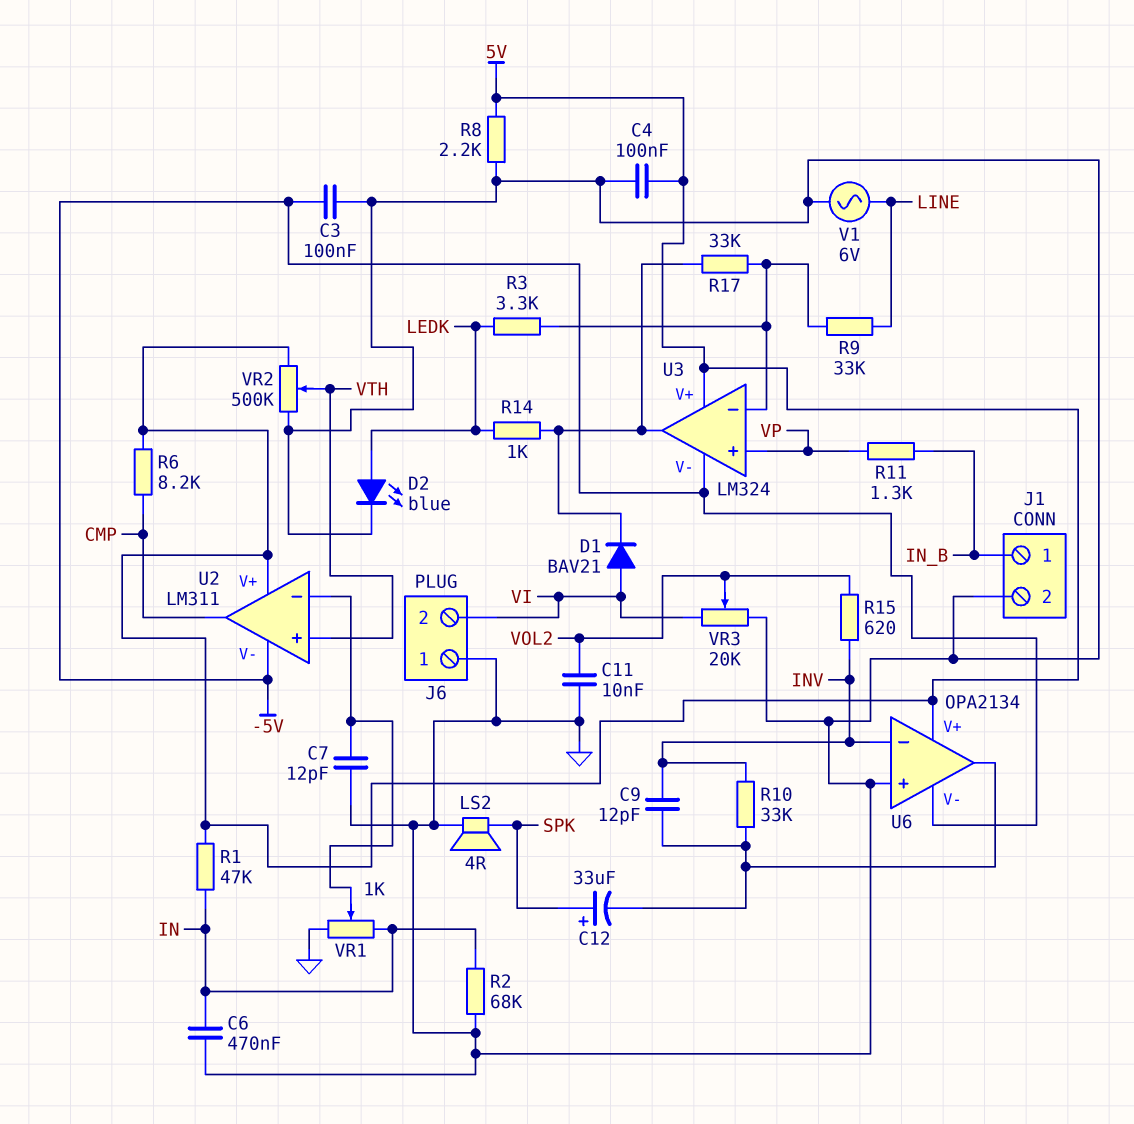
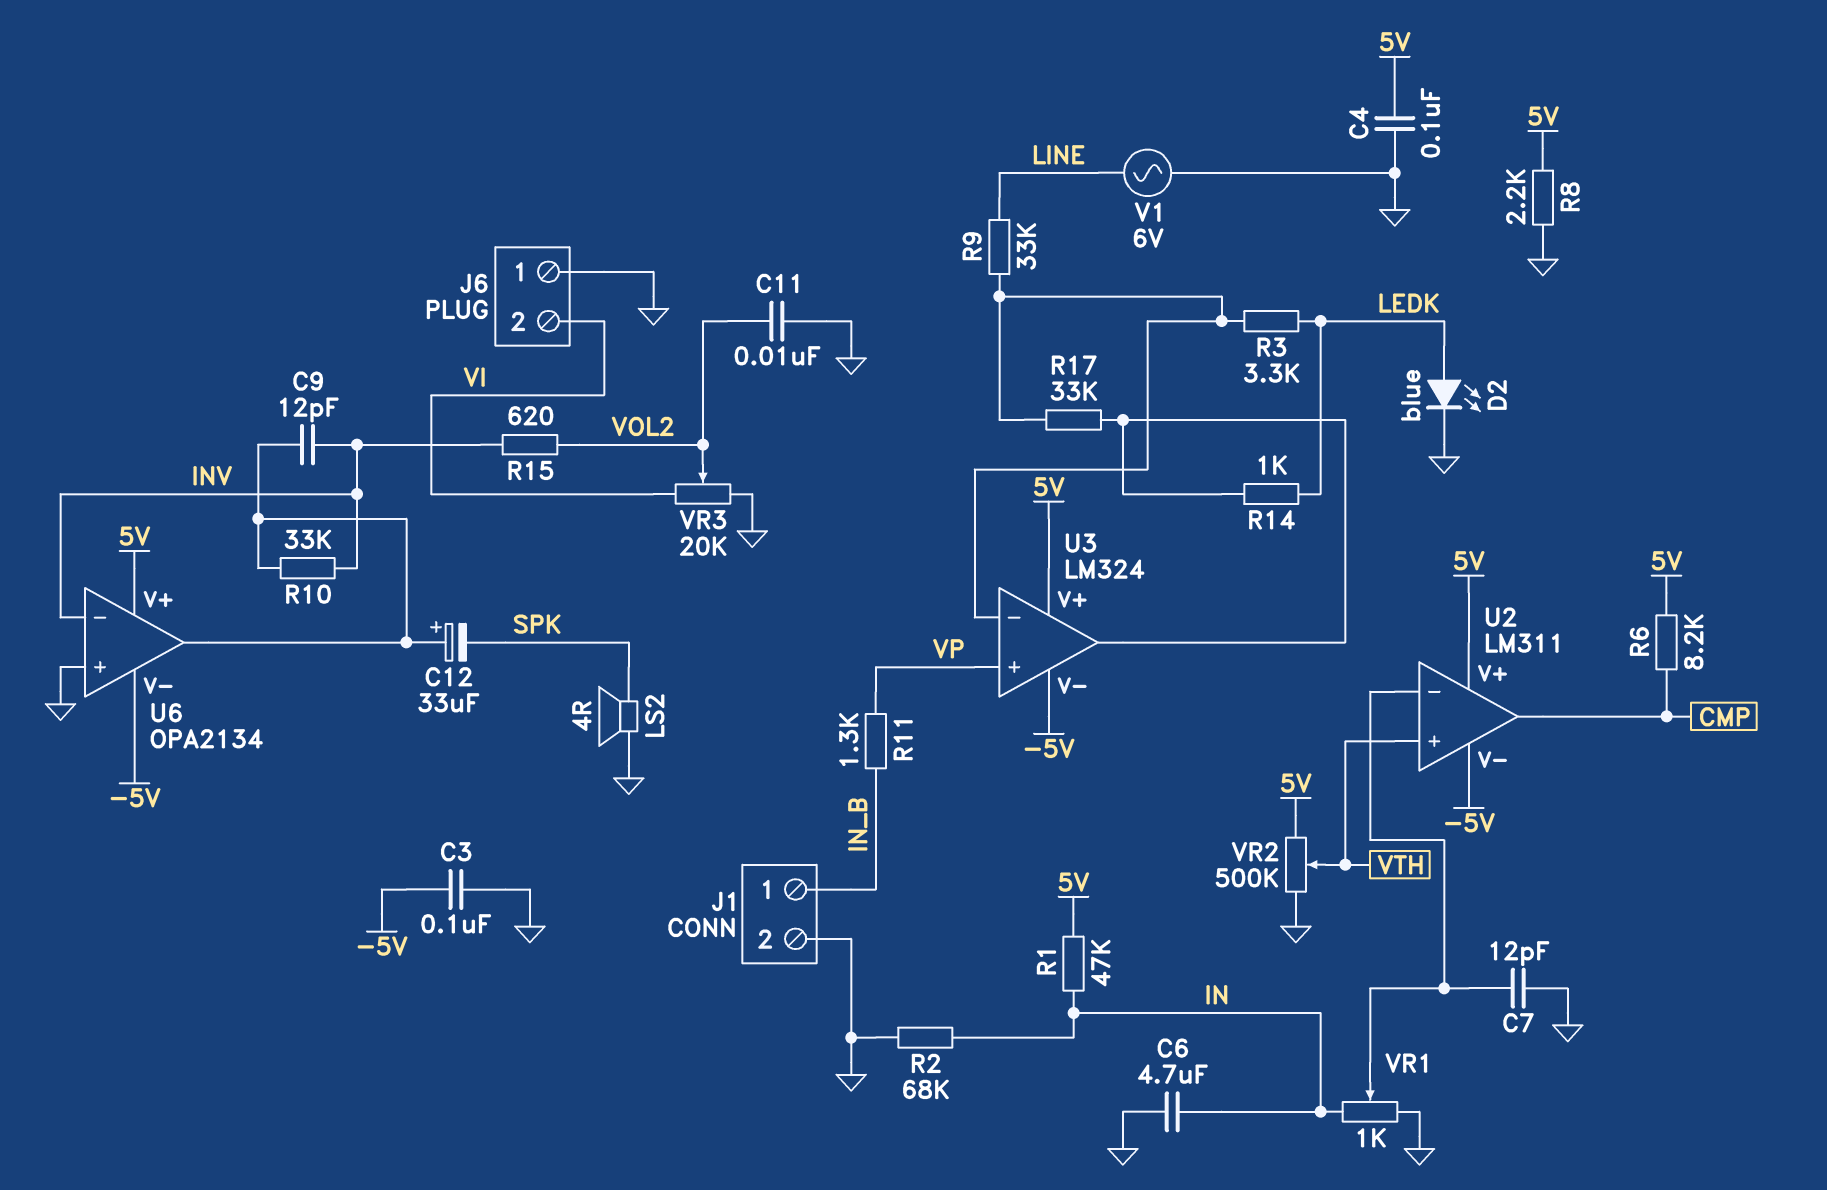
C6: 470nF (GND, IN) -> 4.7uF (GND, IN)
C12: 33uF (plus SPK, minus U6/out) -> 33uF (plus U6/out, minus SPK)
D1: diode BAV21 (A VI, K U3/out) -> none

